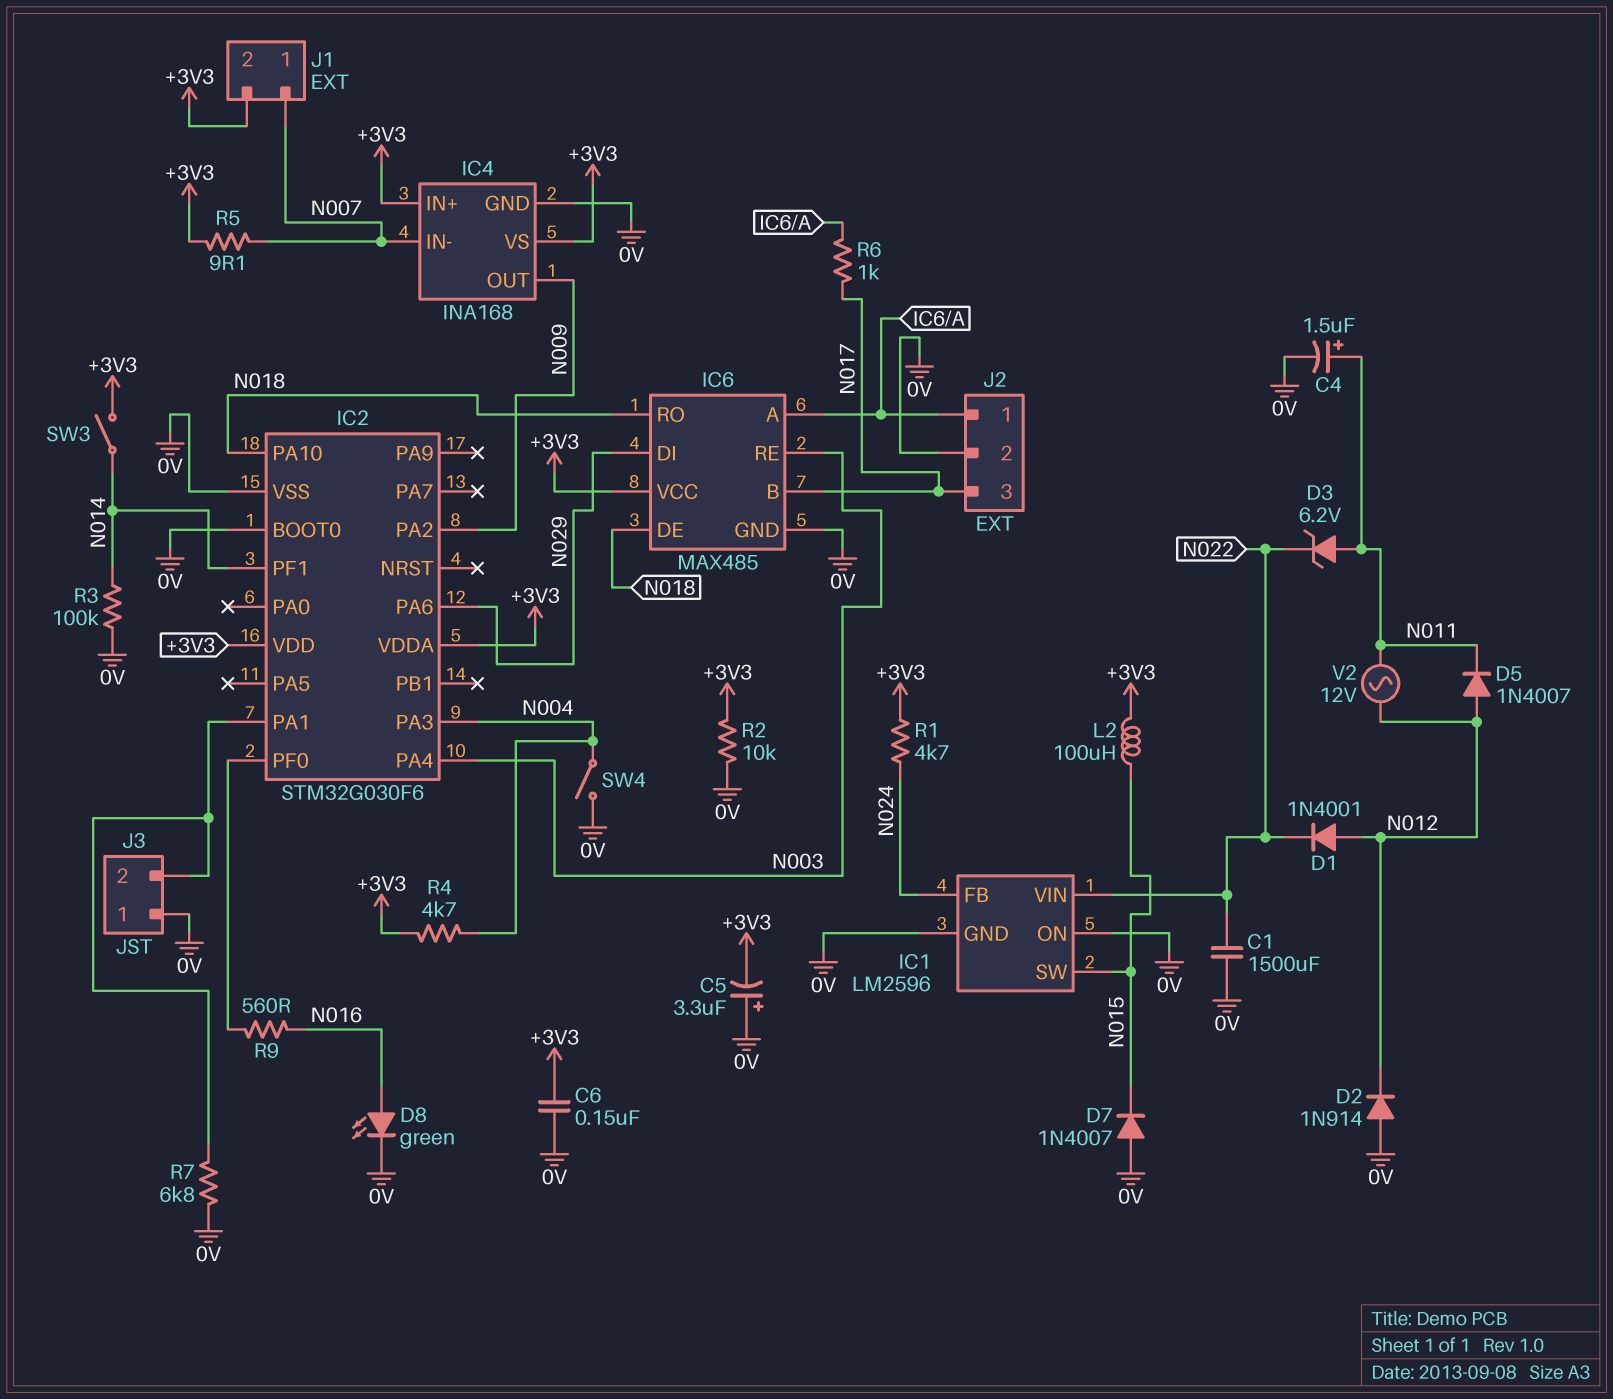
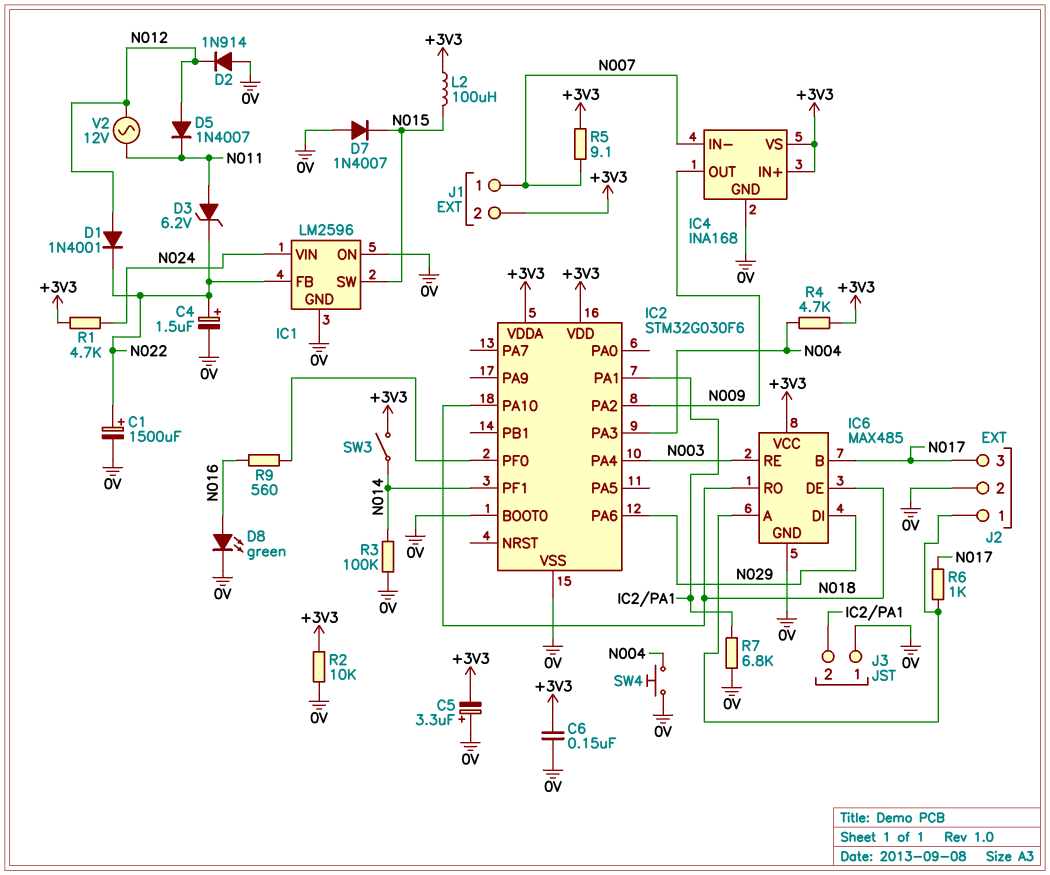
C1: 1500uF (0V, N022) -> 1500uF (plus N022, minus 0V)
C4: 1.5uF (plus N011, minus 0V) -> 1.5uF (plus N022, minus 0V)
IC1 pin FB: N024 -> N022
IC1 pin VIN: N022 -> N024
SW4: switch (0V, N004) -> button (0V, N004)

